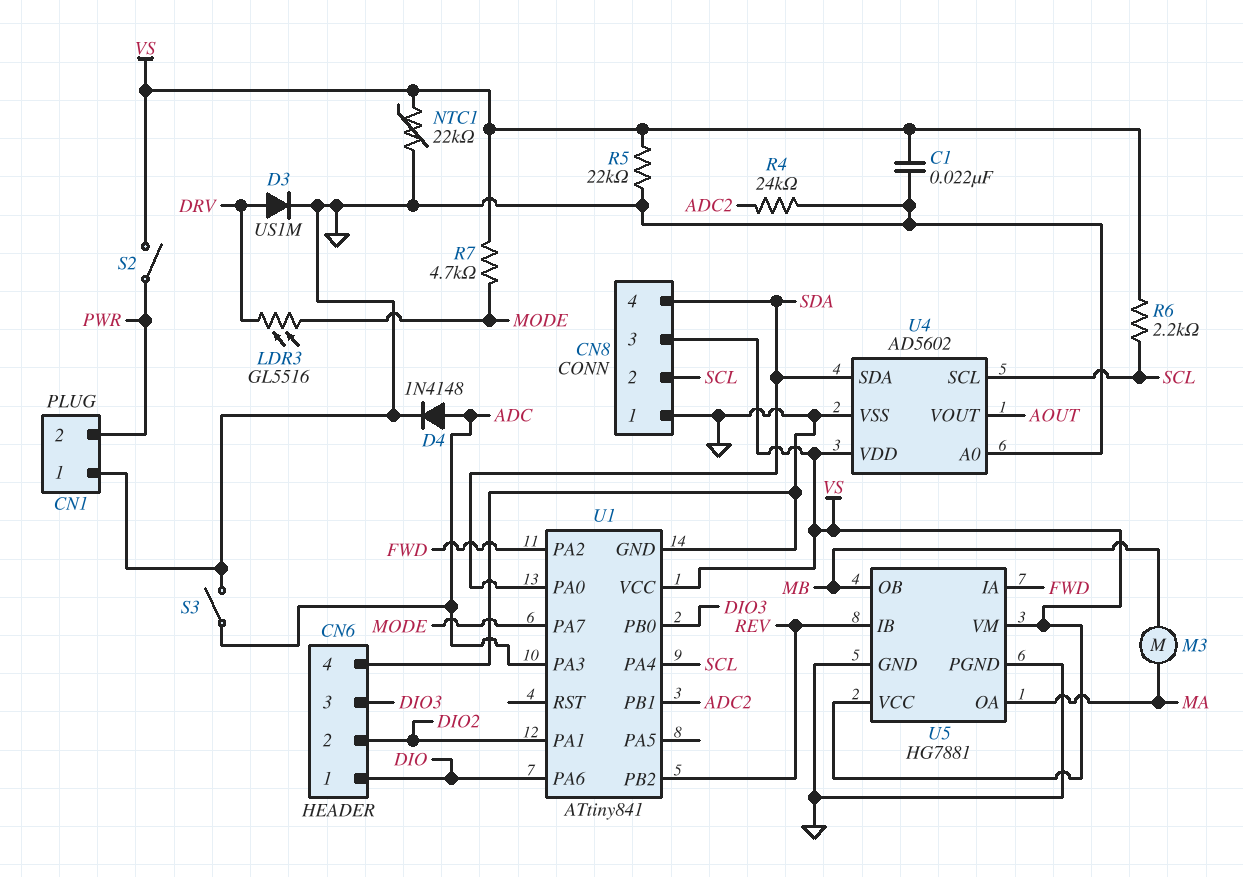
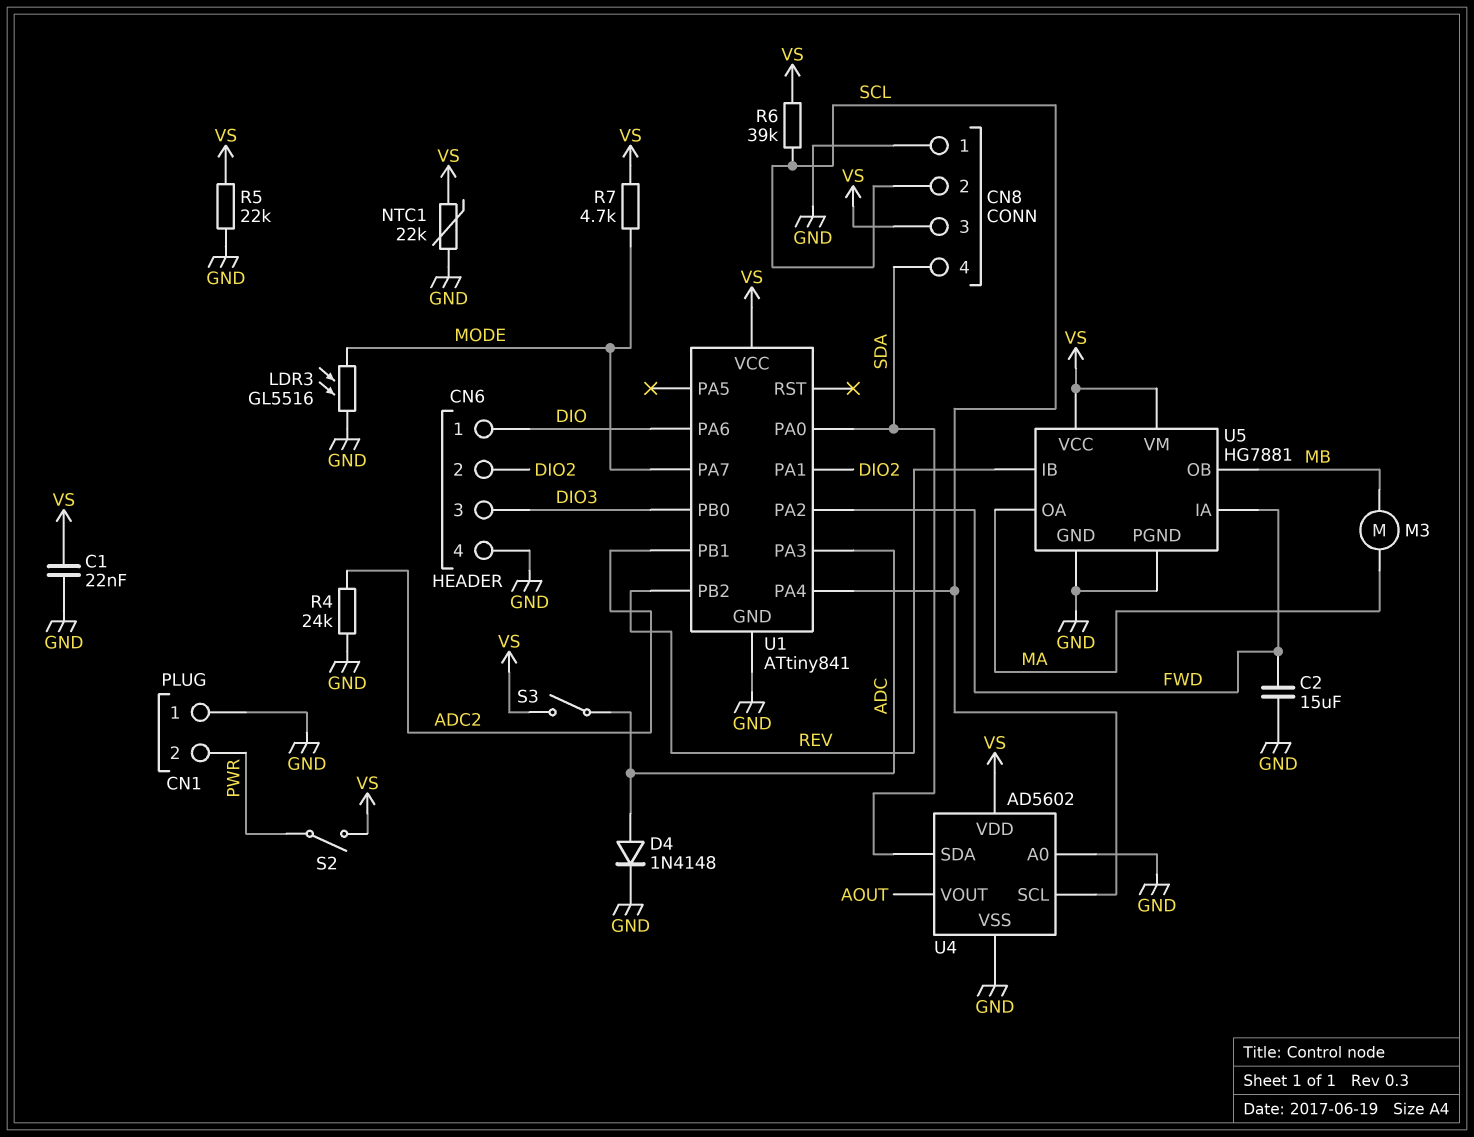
C2: none -> 15uF (FWD, GND)
D3: diode US1M (A DRV, K GND) -> none
LDR3: GL5516 (DRV, MODE) -> GL5516 (GND, MODE)
R6: 2.2k (SCL, VS) -> 39k (SCL, VS)
S3: switch (ADC, GND) -> switch (ADC, VS)

